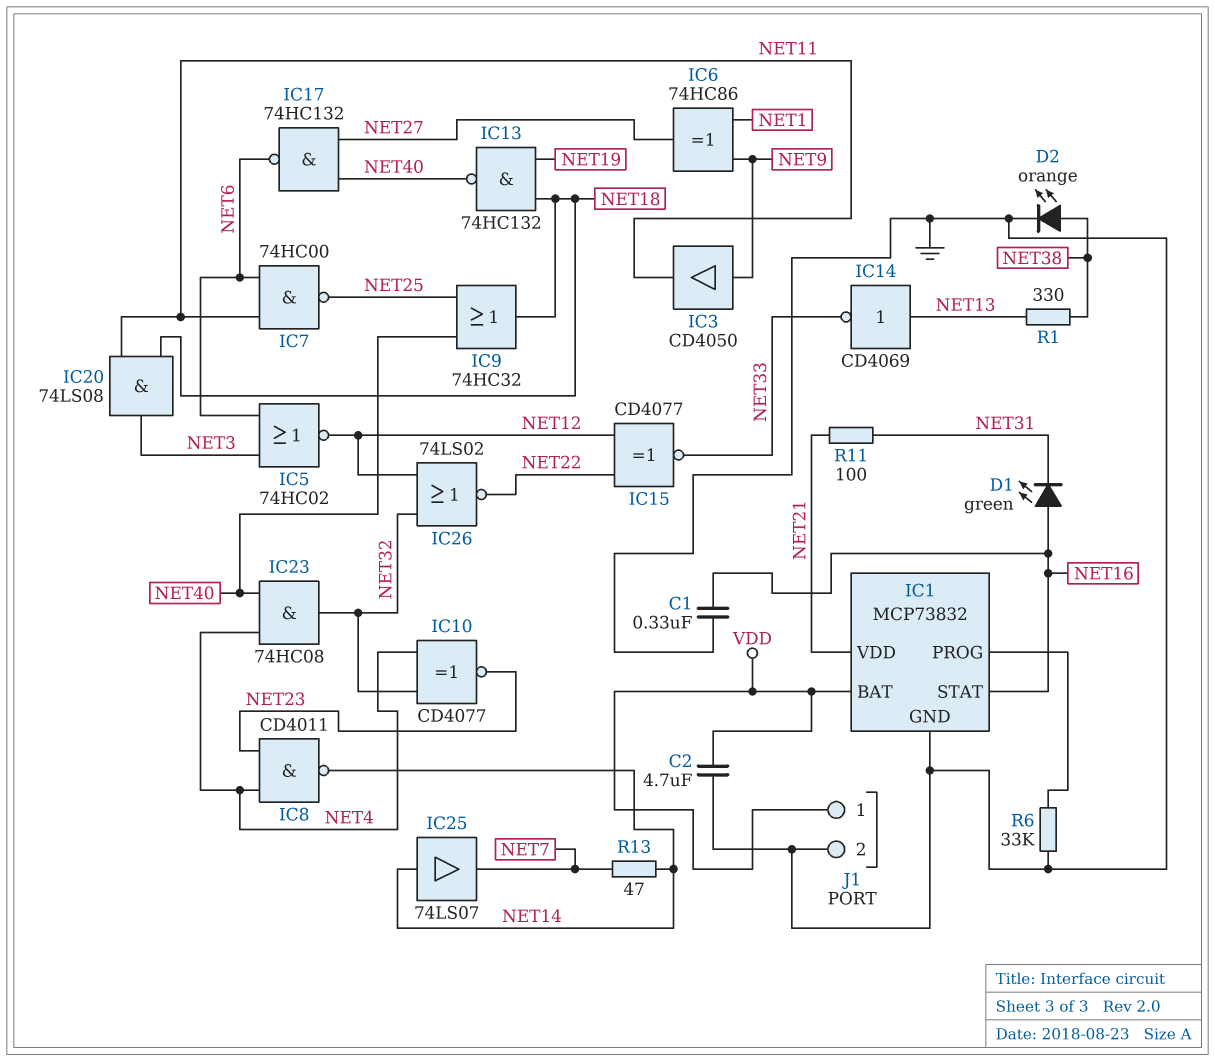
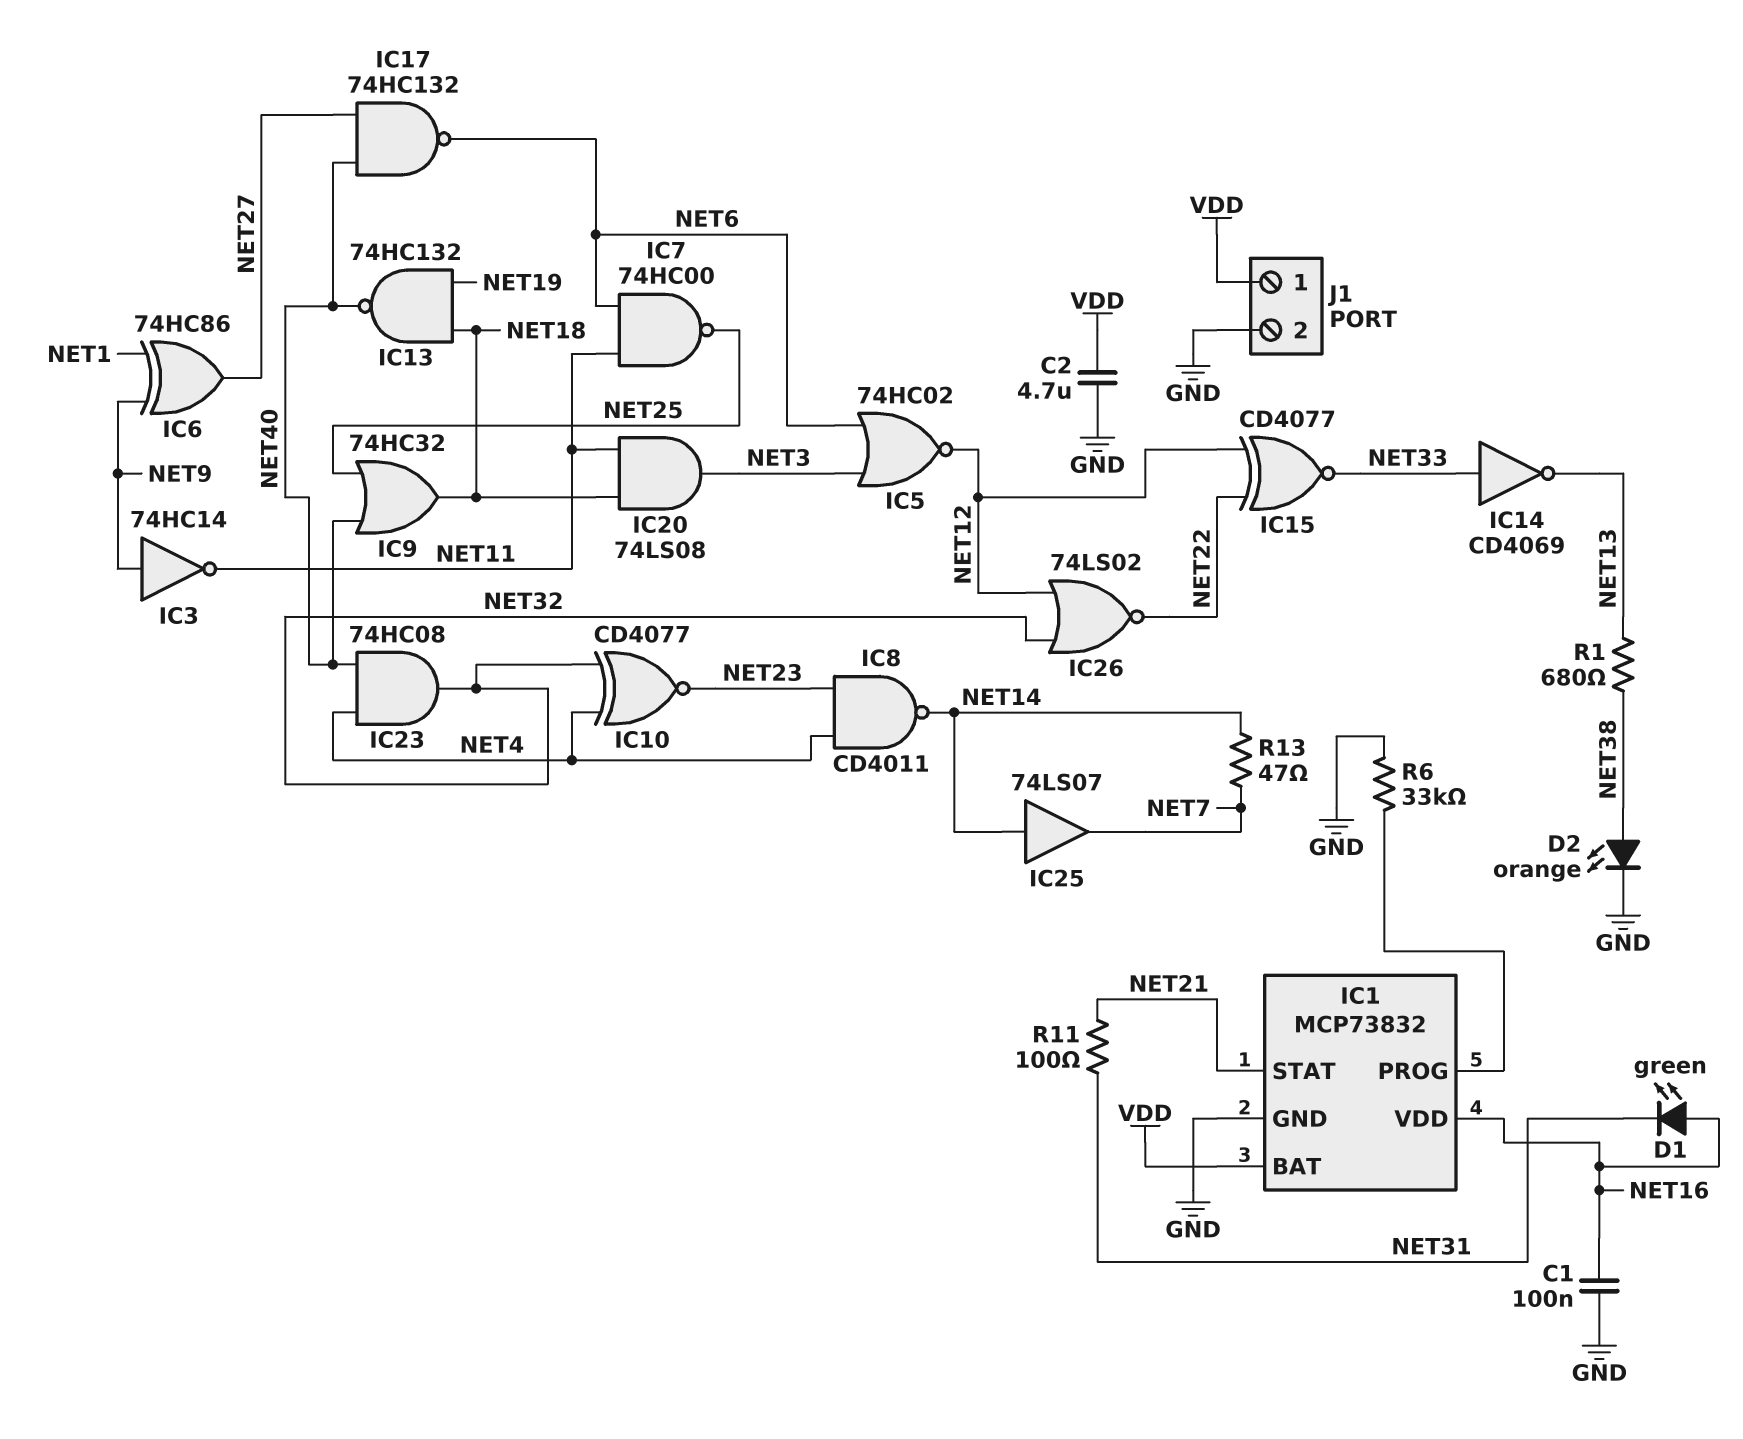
C1: 330nF (GND, NET16) -> 100nF (GND, NET16)
IC1 pin STAT: NET16 -> NET21
IC1 pin VDD: NET21 -> NET16
IC3: buffer CD4050 (in NET9, out NET11) -> NOT 74HC14 (in NET9, out NET11)
IC14: NOT CD4069 (in NET13, out NET33) -> NOT CD4069 (in NET33, out NET13)
R1: 330 (NET13, NET38) -> 680 (NET13, NET38)

